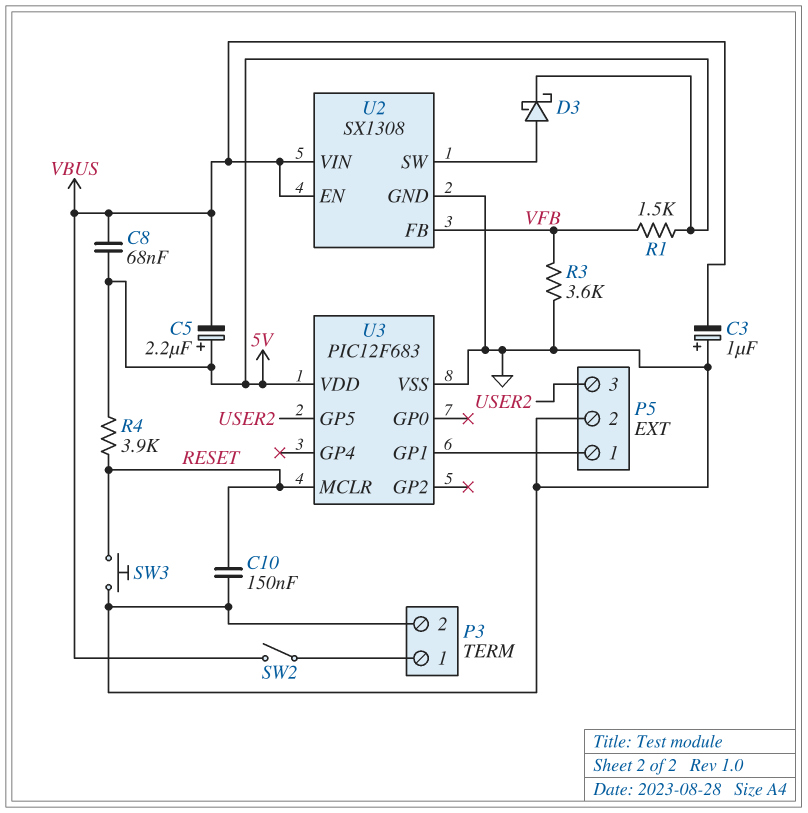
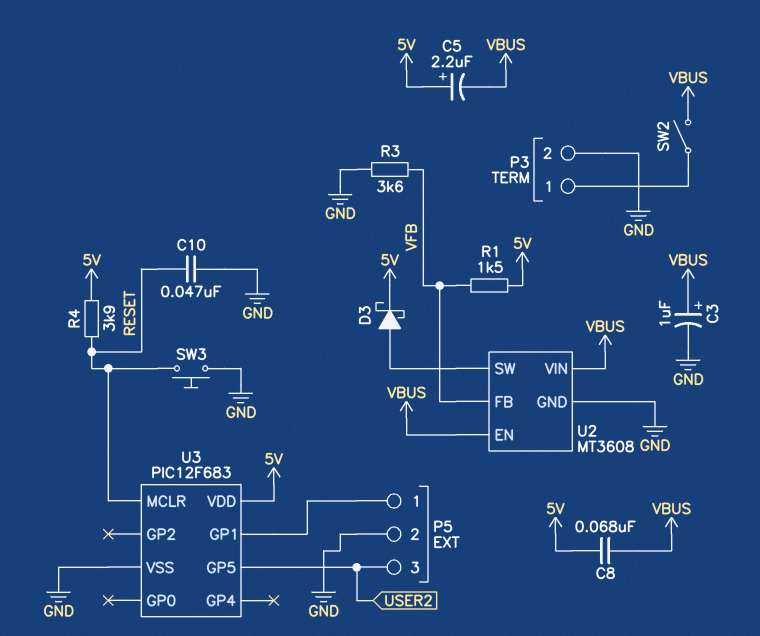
C3: 1uF (plus GND, minus VBUS) -> 1uF (plus VBUS, minus GND)
C10: 150nF (GND, RESET) -> 47nF (GND, RESET)
U2: SX1308 -> MT3608

